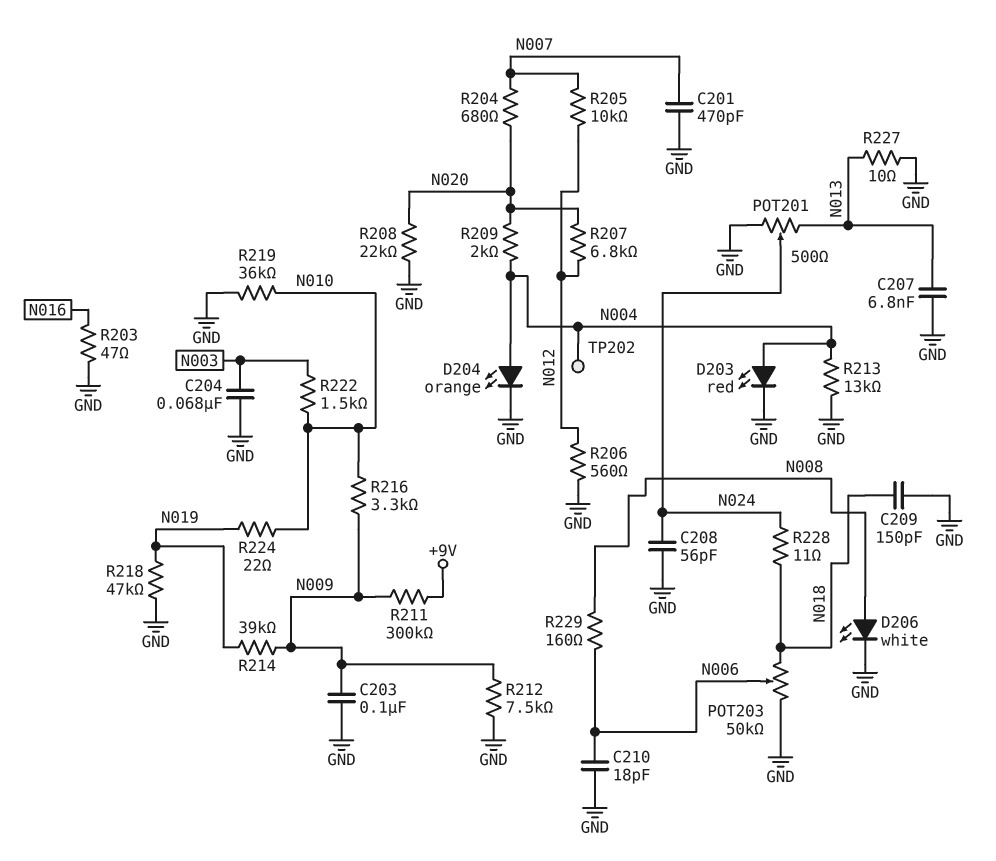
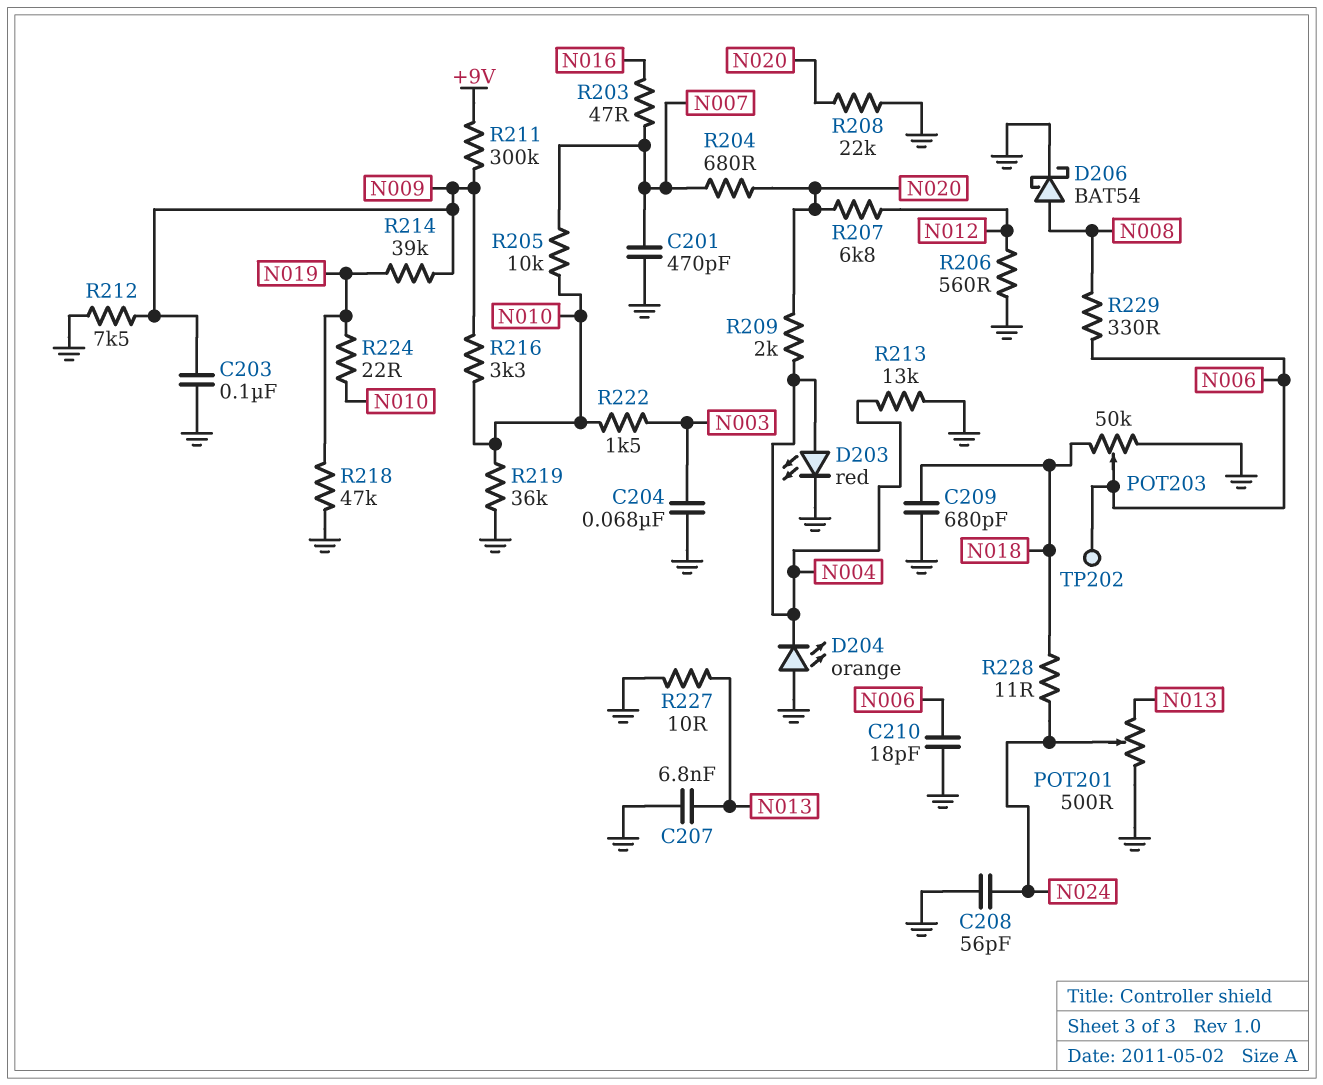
C209: 150pF (GND, N018) -> 680pF (GND, N018)
D204: LED orange (A N004, K GND) -> LED orange (A GND, K N004)
D206: LED white (A N008, K GND) -> schottky BAT54 (A N008, K GND)
R203: 47 (GND, N016) -> 47 (N007, N016)
R205: 10k (N007, N012) -> 10k (N007, N010)
R229: 160 (N006, N008) -> 330 (N006, N008)
TP202: test point (N004) -> test point (N006)

